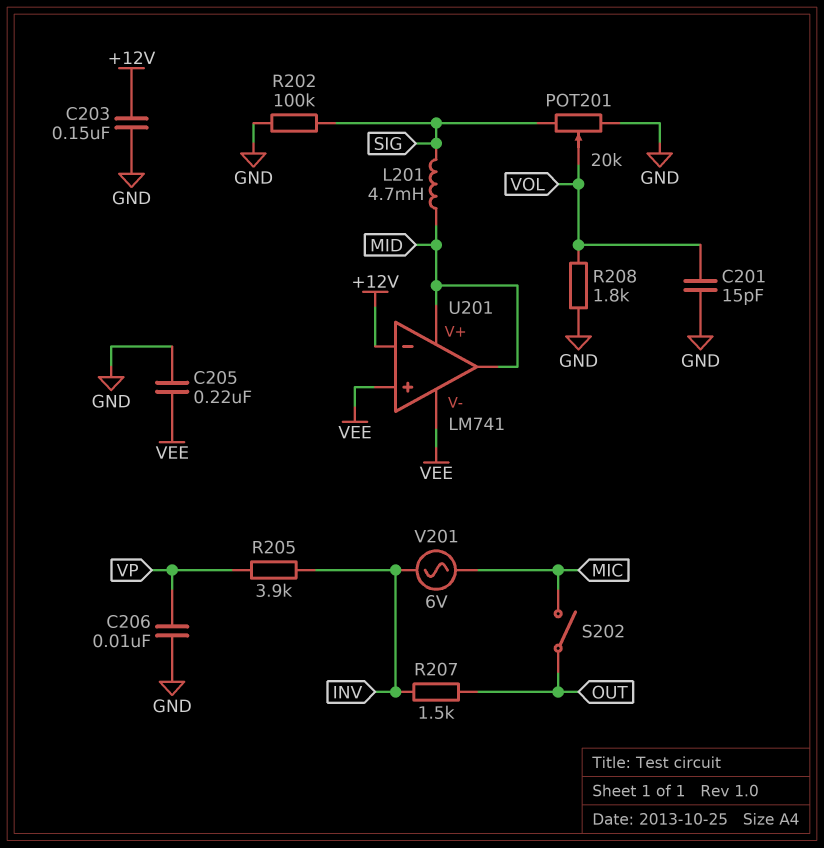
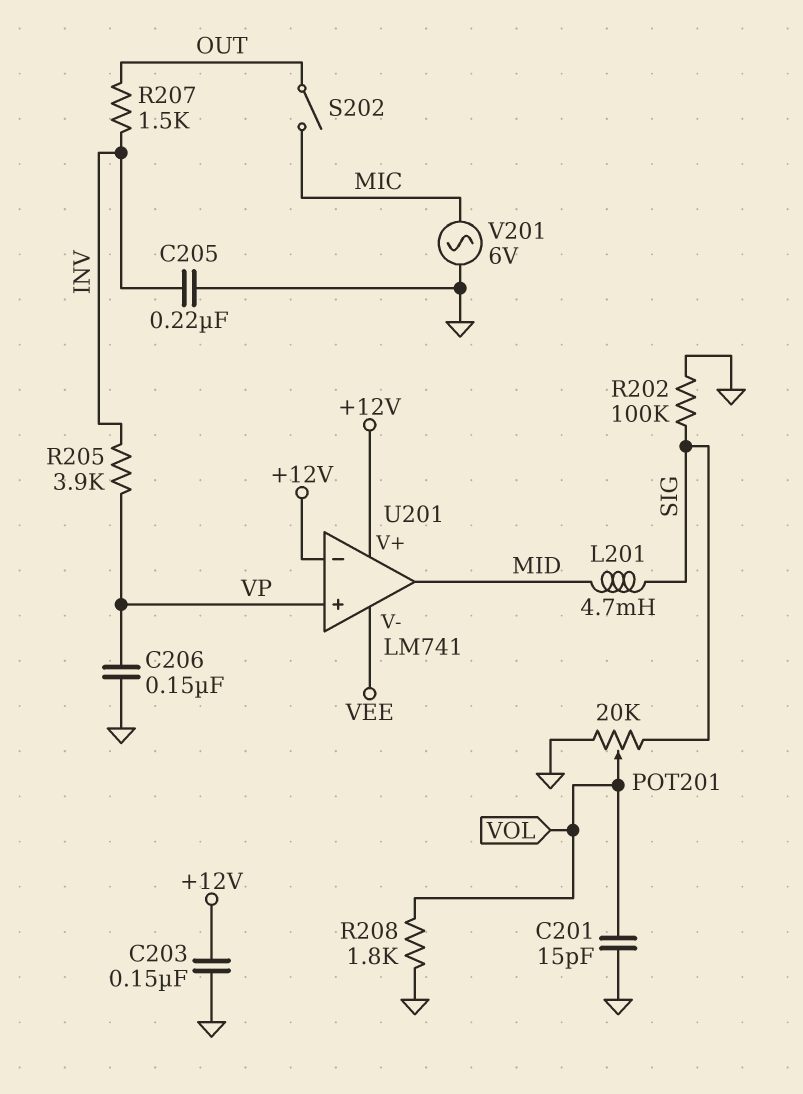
C205: 220nF (GND, VEE) -> 220nF (GND, INV)
C206: 10nF (GND, VP) -> 150nF (GND, VP)
U201 pin V+: MID -> +12V
U201 pin in+: VEE -> VP
V201: AC 6V (INV, MIC) -> AC 6V (GND, MIC)

